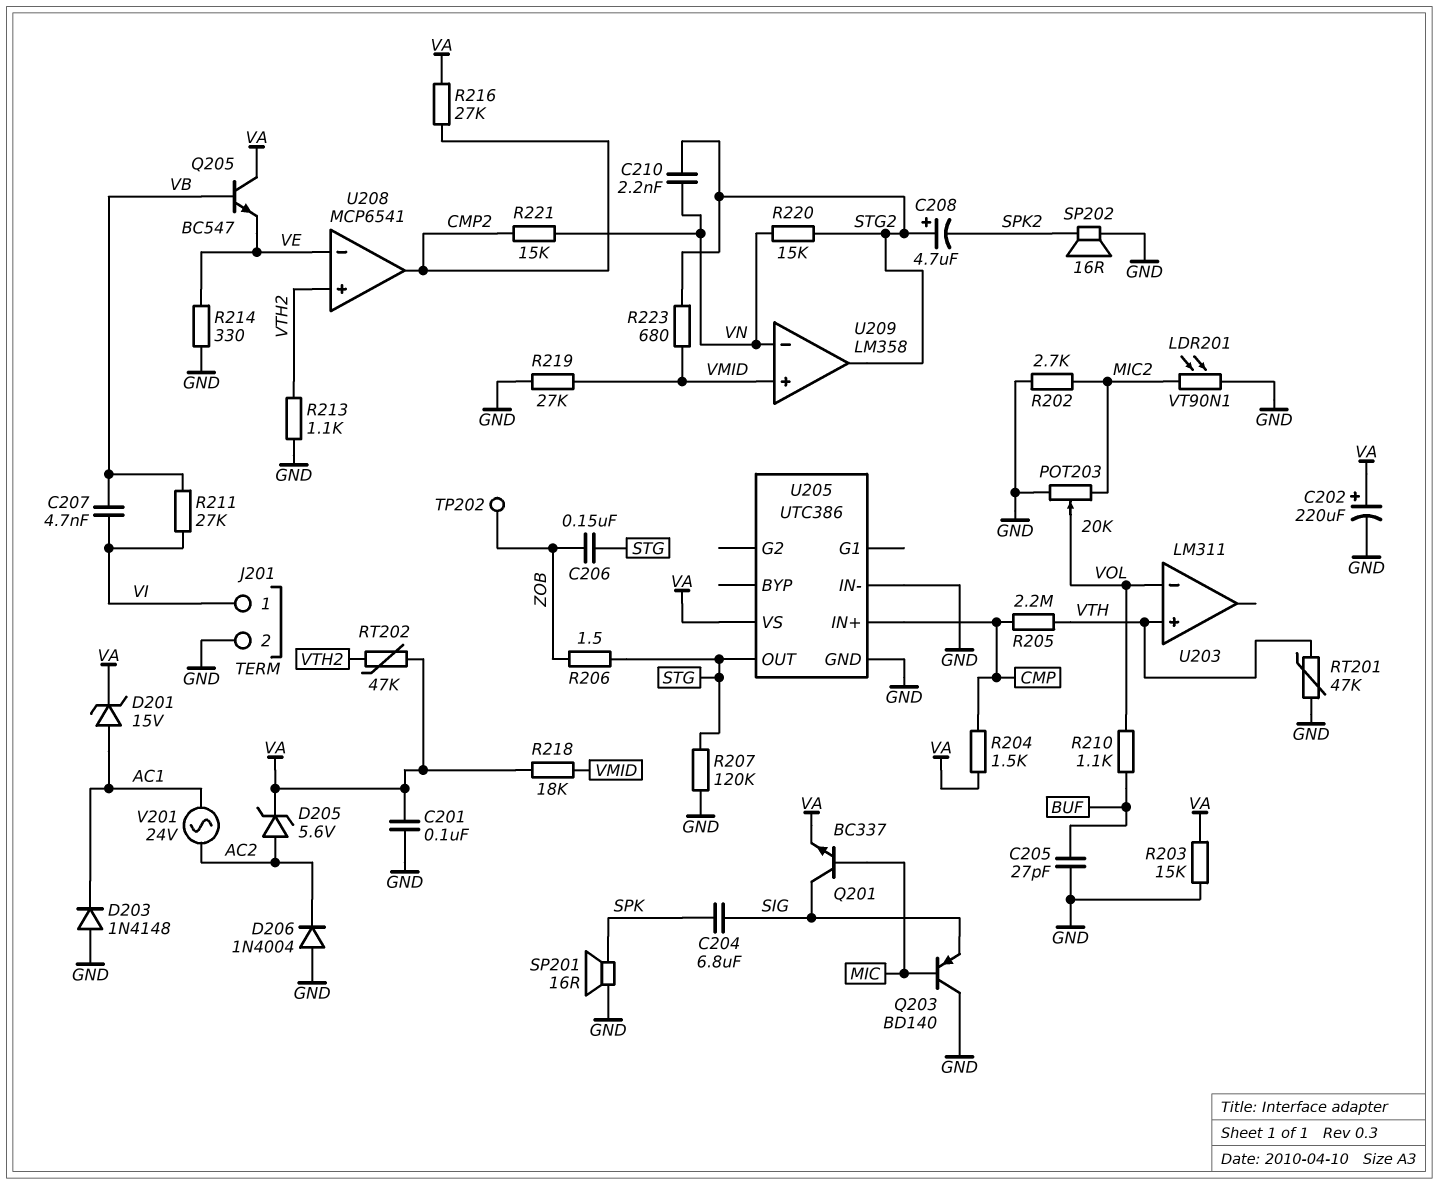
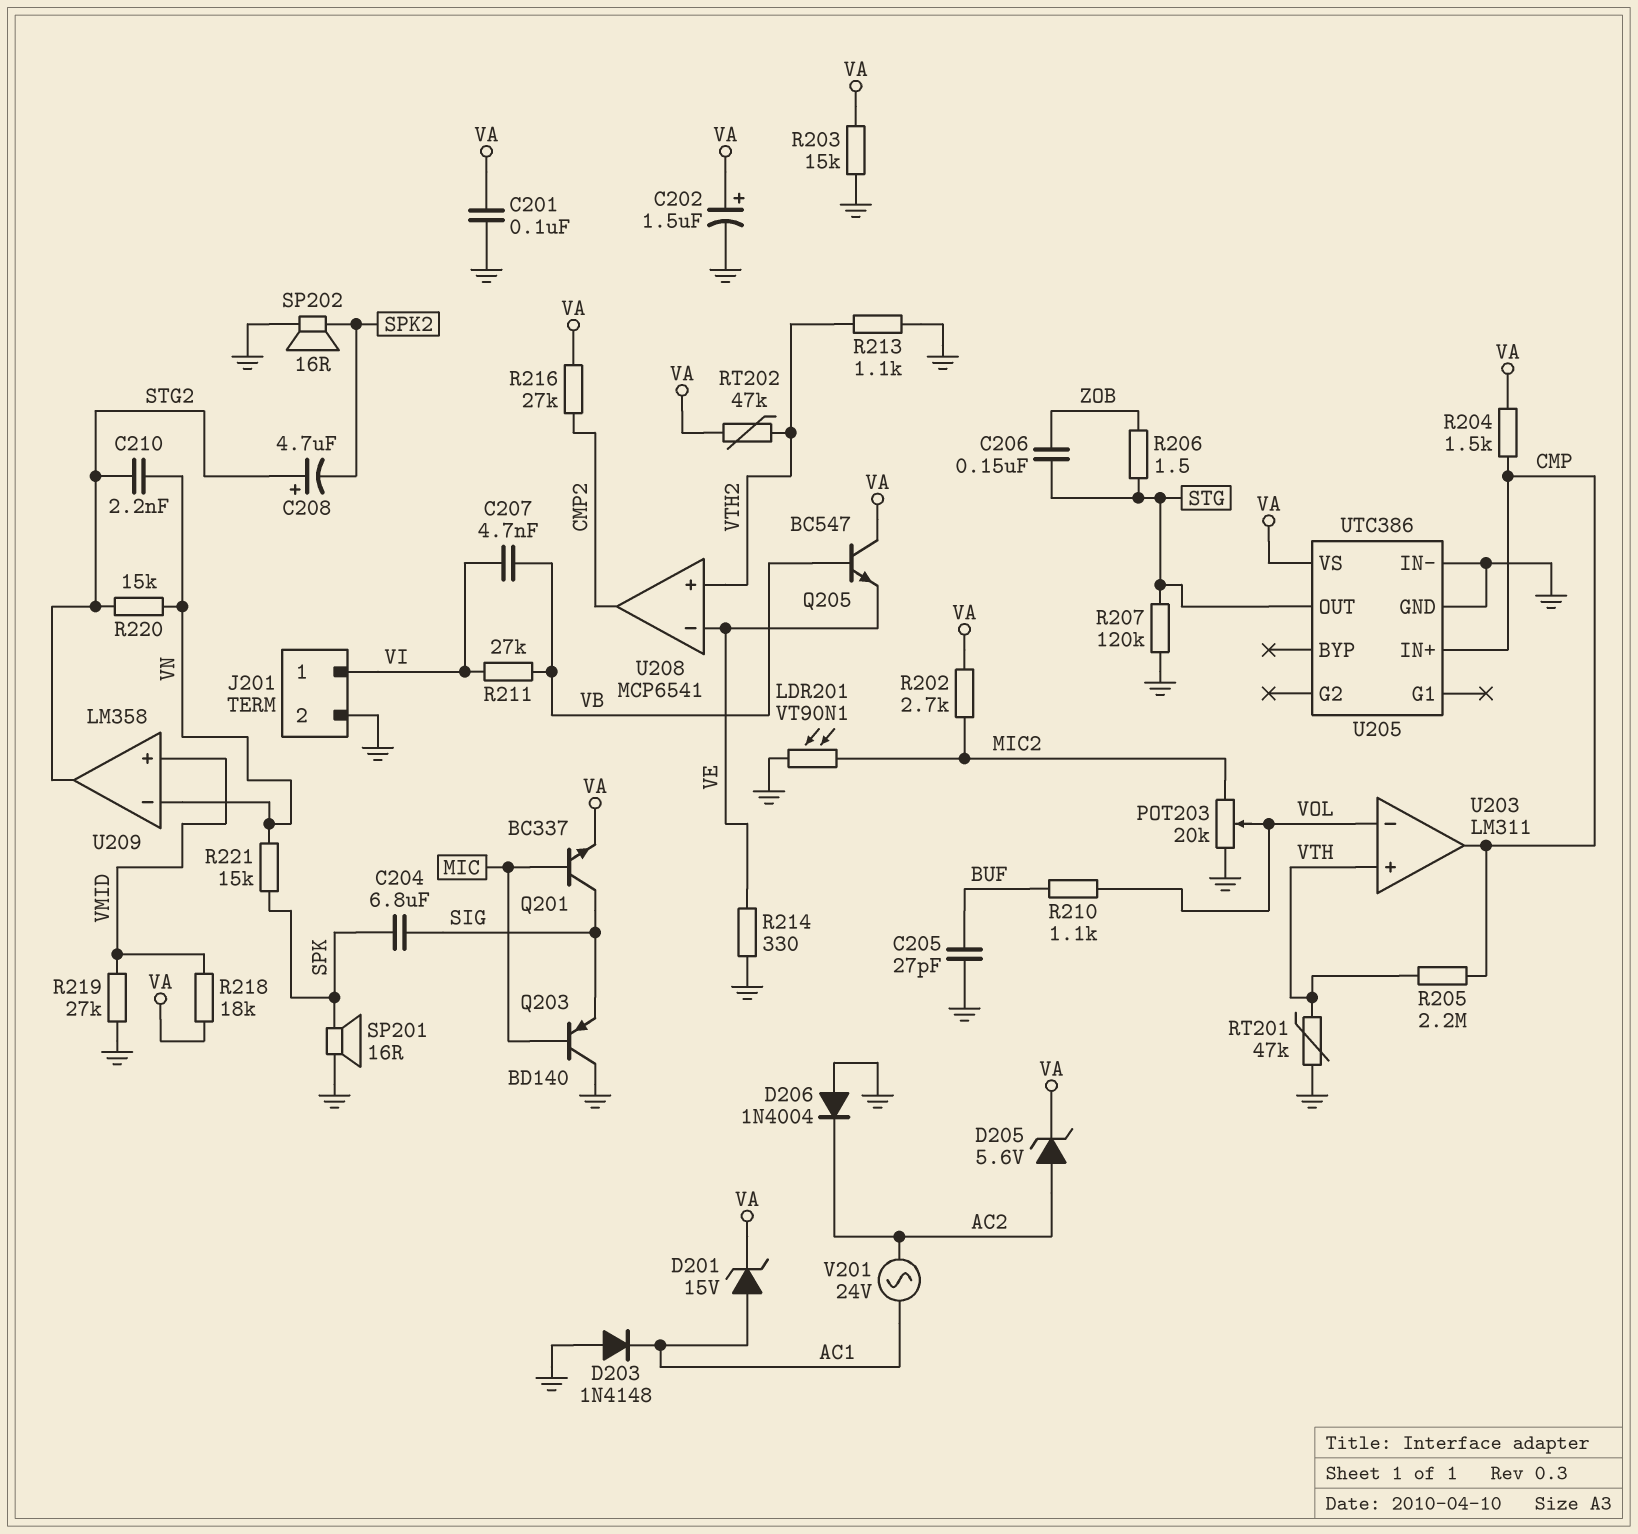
C202: 220uF (plus VA, minus GND) -> 1.5uF (plus VA, minus GND)
R202: 2.7k (GND, MIC2) -> 2.7k (MIC2, VA)
R221: 15k (CMP2, VN) -> 15k (SPK, VN)
R223: 680 (STG2, VMID) -> none
TP202: test point (ZOB) -> none
U203 pin out: none -> CMP

